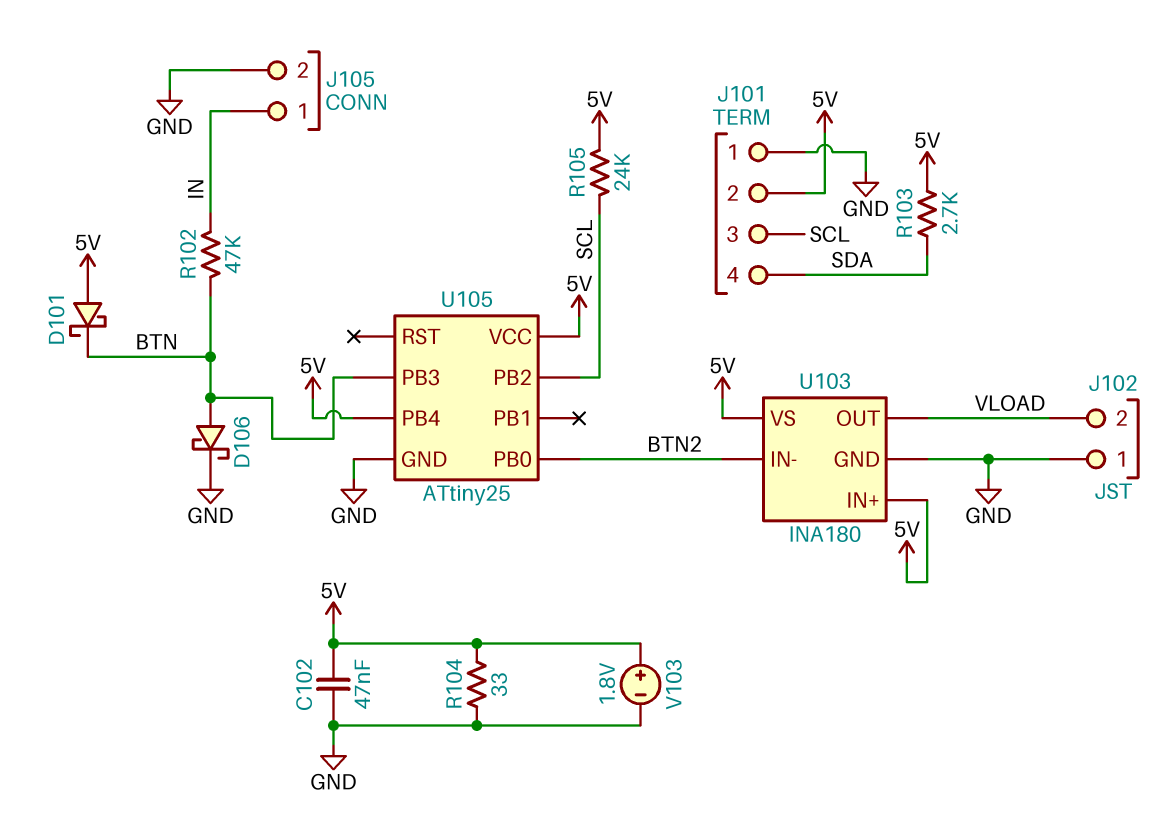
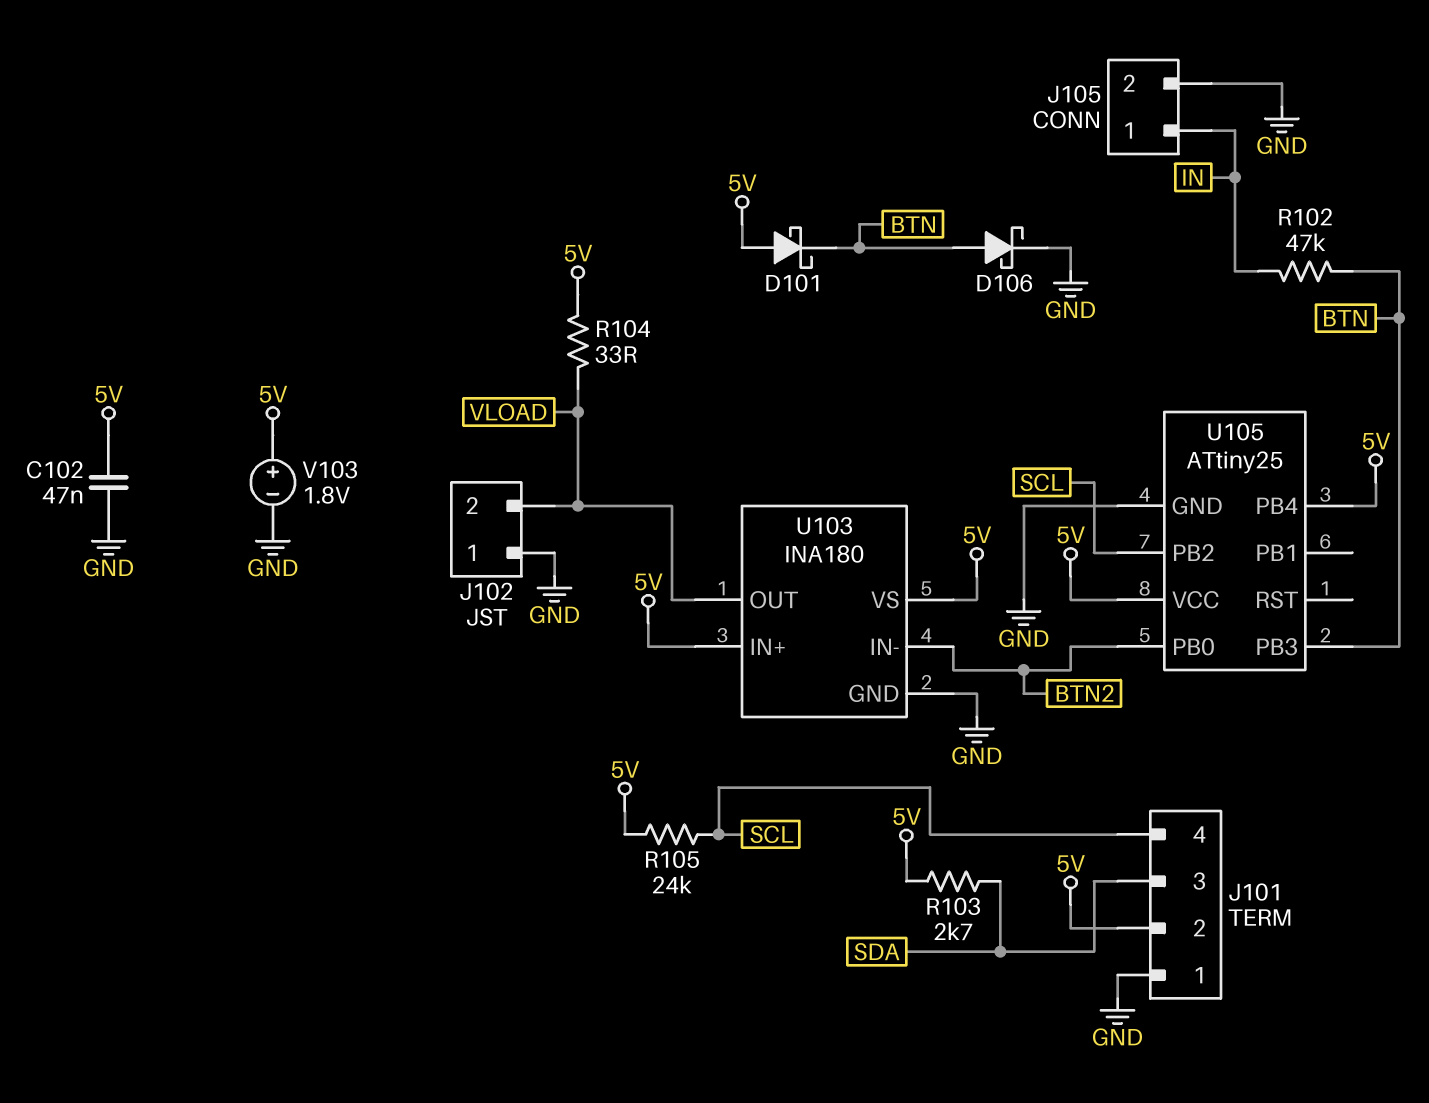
J101 pin 3: SCL -> SDA
J101 pin 4: SDA -> SCL
R104: 33 (5V, GND) -> 33 (5V, VLOAD)

